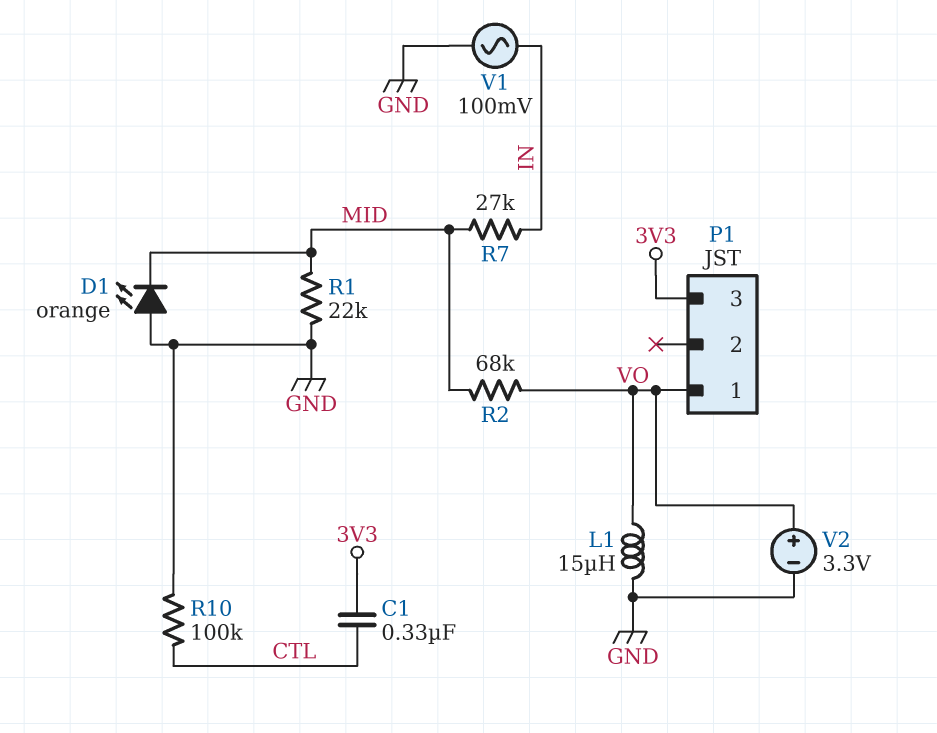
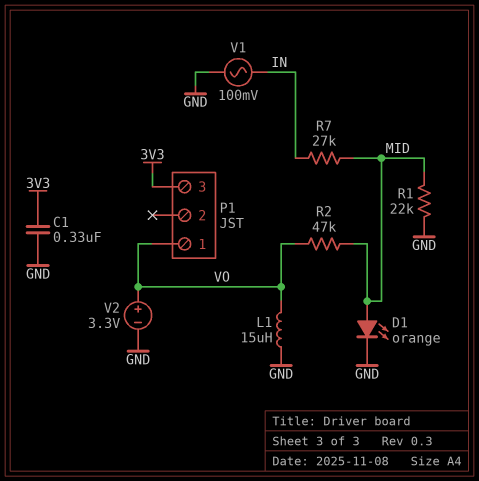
C1: 330nF (3V3, CTL) -> 330nF (3V3, GND)
D1: LED orange (A GND, K MID) -> LED orange (A MID, K GND)
R2: 68k (MID, VO) -> 47k (MID, VO)
R10: 100k (CTL, GND) -> none

